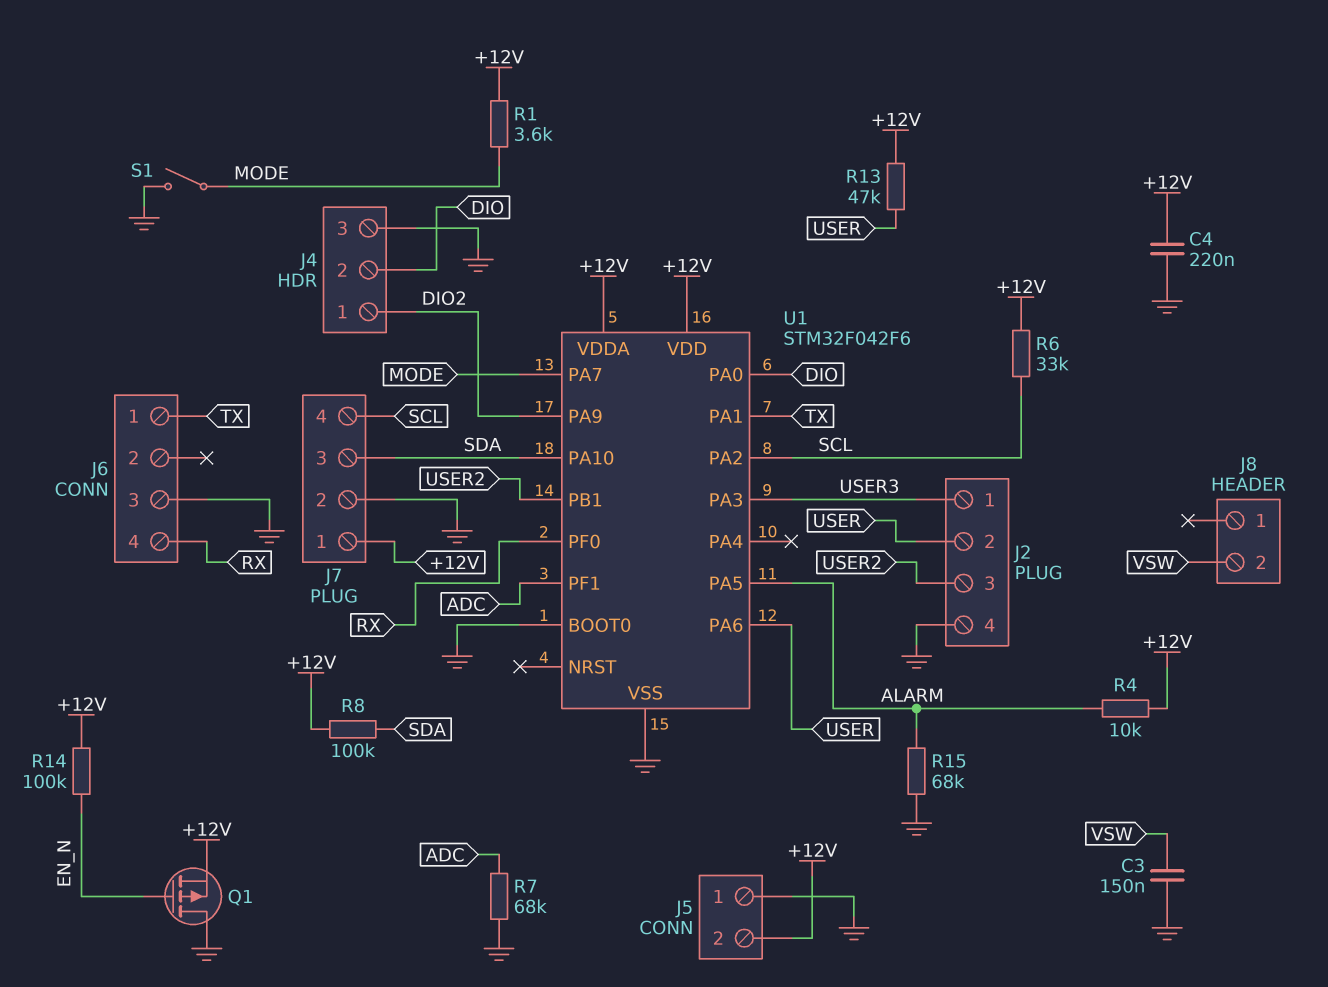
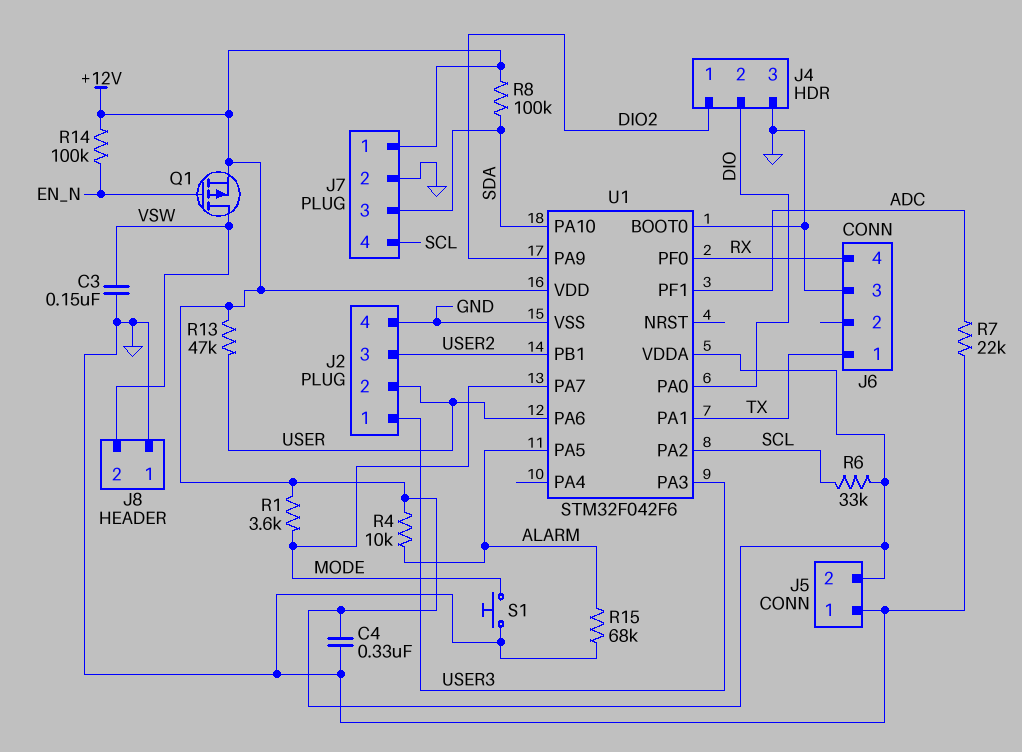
C4: 220nF (+12V, GND) -> 330nF (+12V, GND)
J8 pin 1: none -> GND
Q1: PMOS (G EN_N, D GND, S +12V) -> PMOS (G EN_N, D VSW, S +12V)
R7: 68k (ADC, GND) -> 22k (ADC, GND)
S1: switch (GND, MODE) -> button (GND, MODE)

